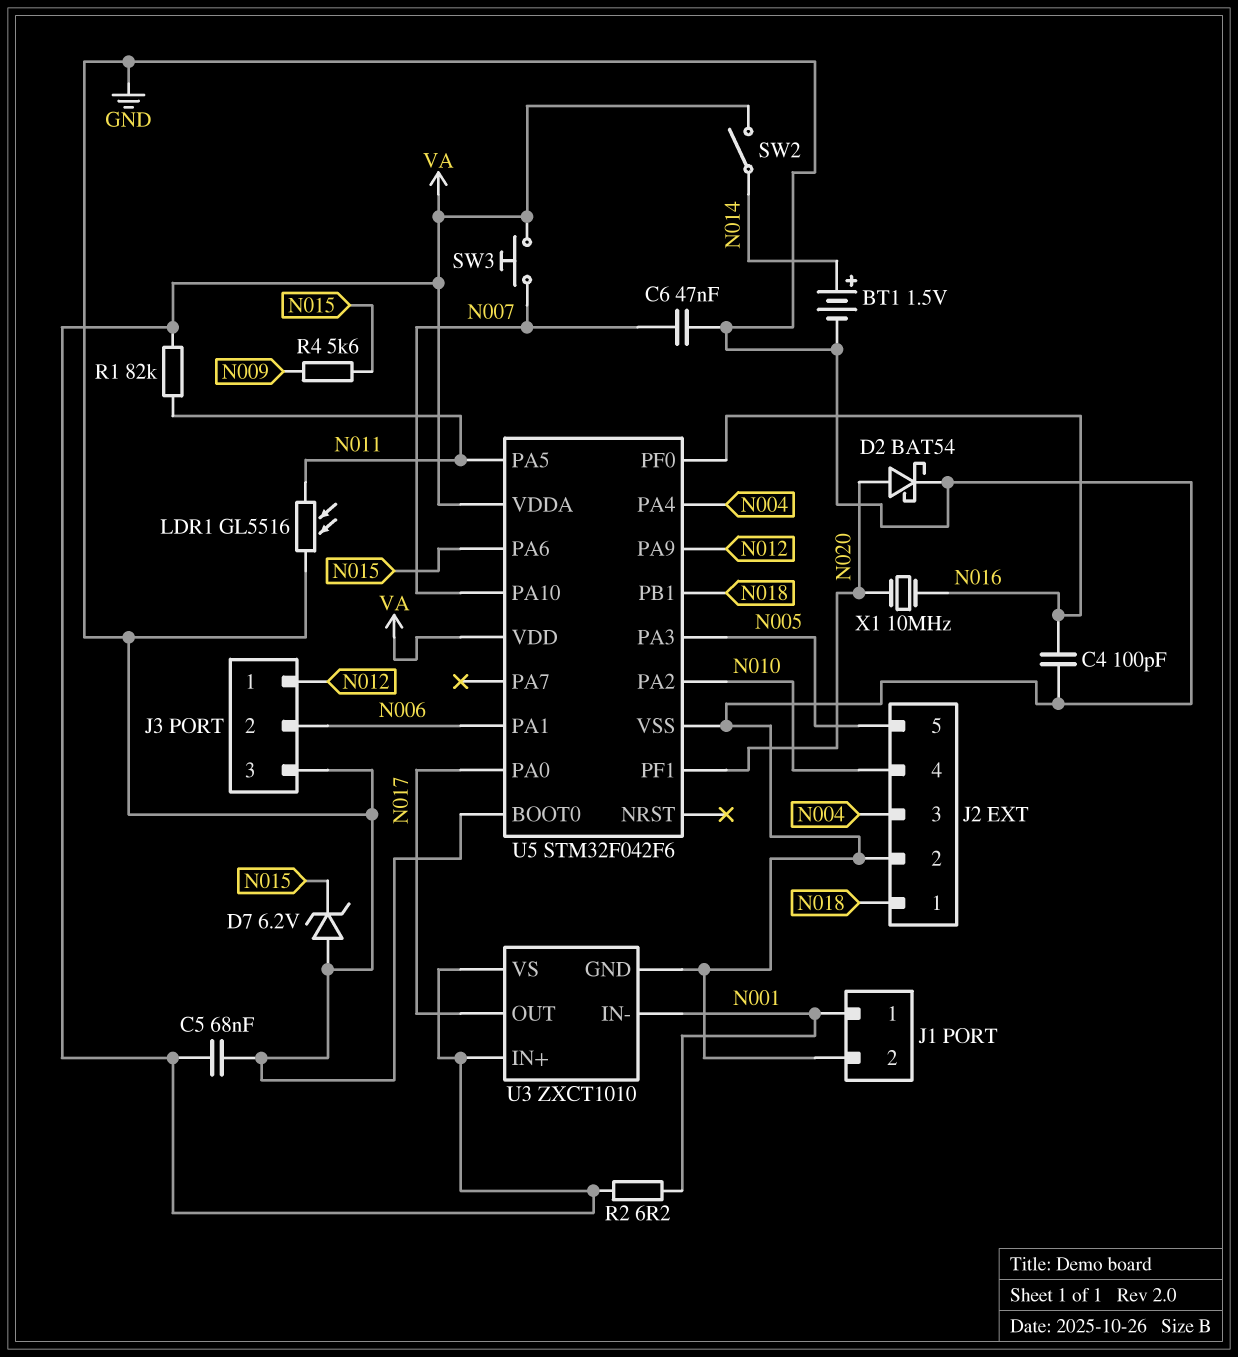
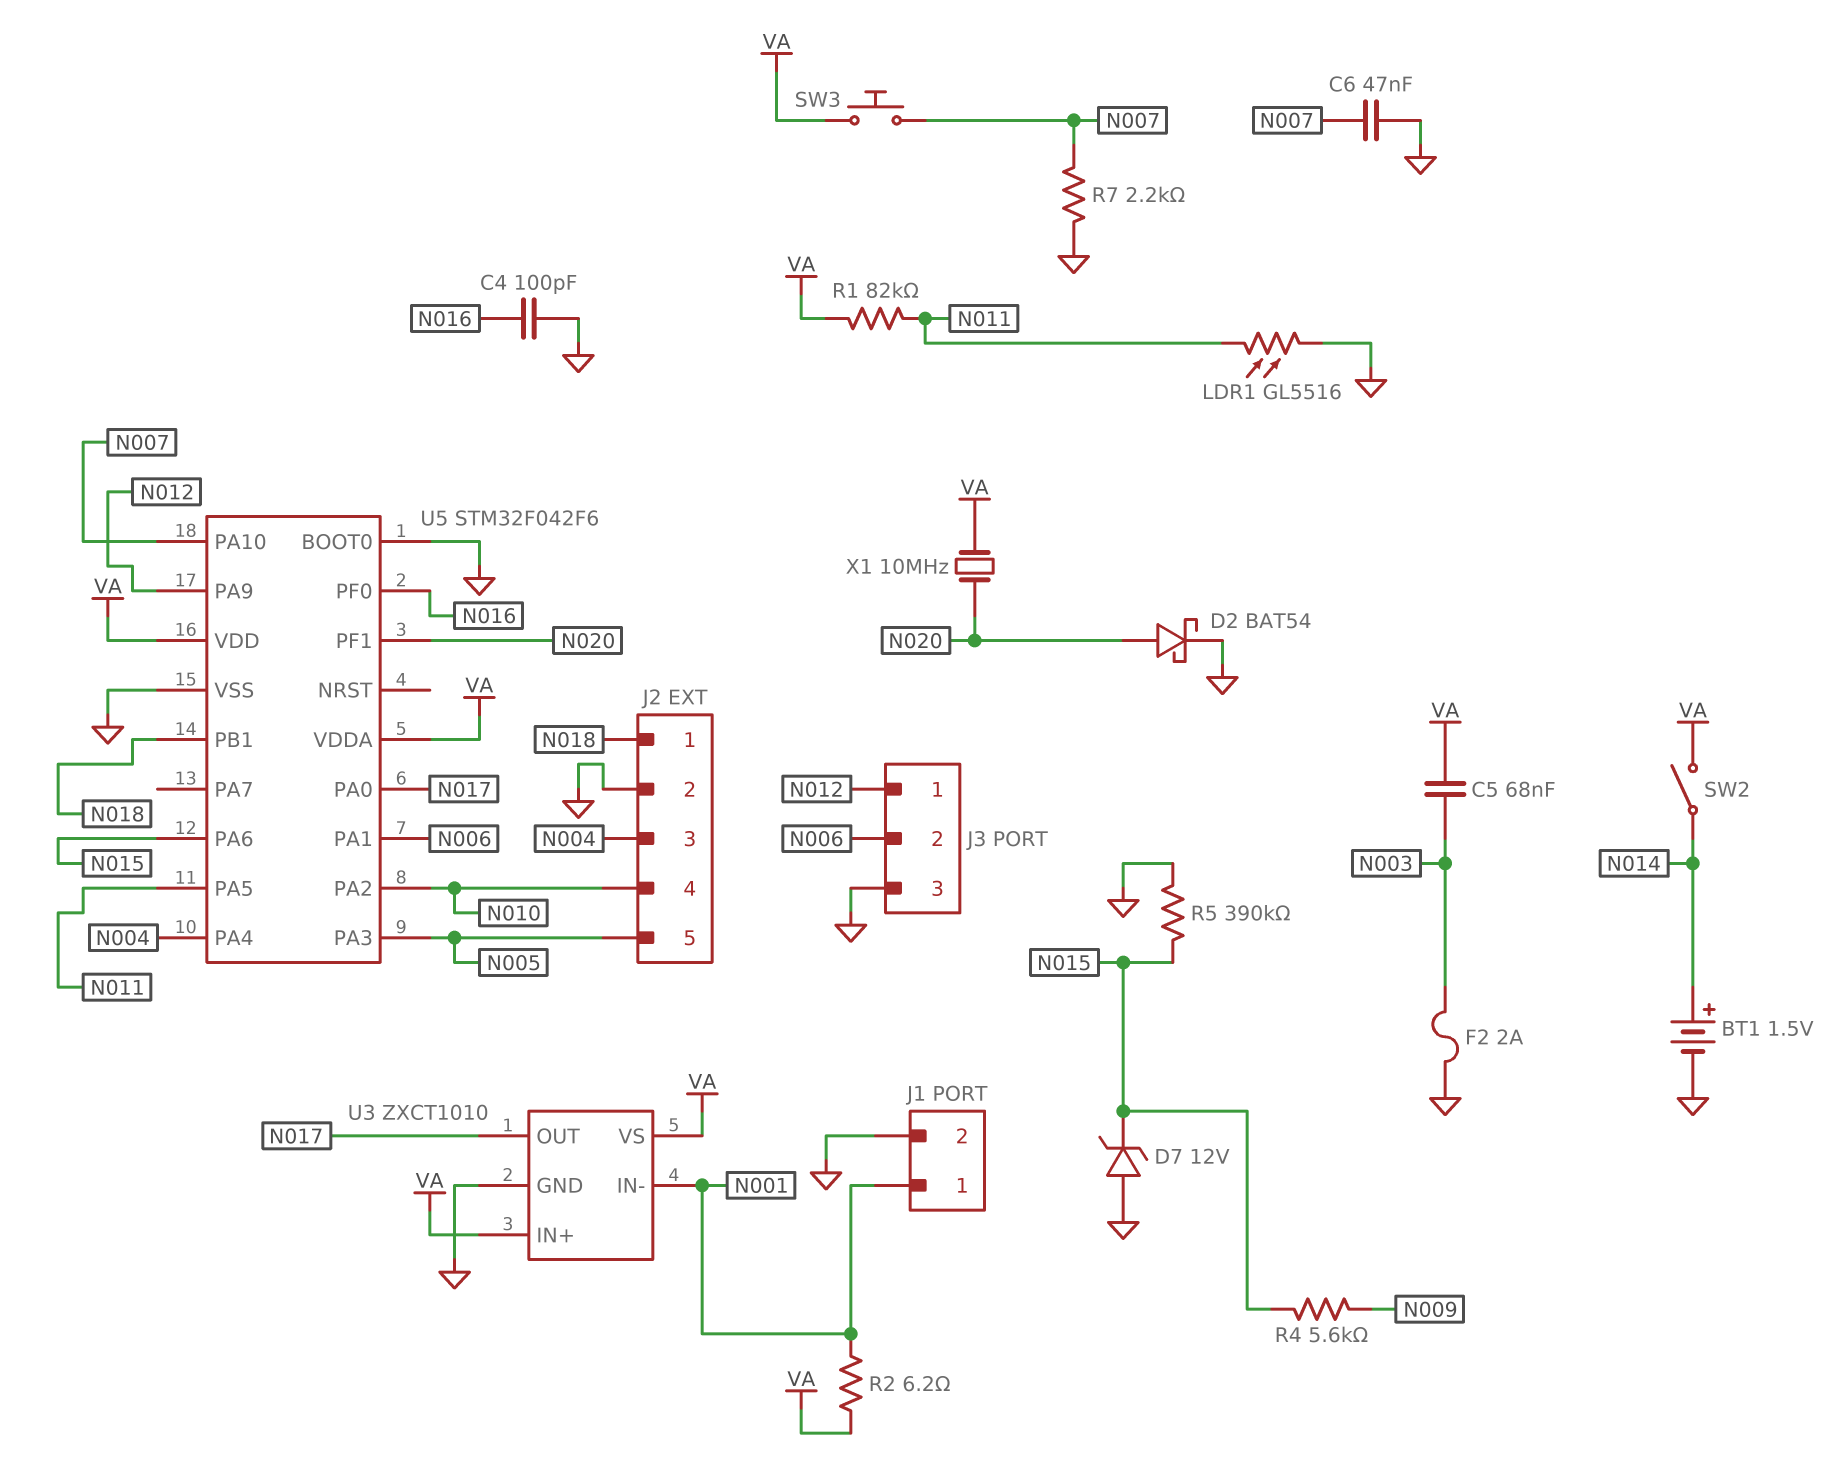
C5: 68nF (GND, VA) -> 68nF (N003, VA)
D7: zener 6.2V (A GND, K N015) -> zener 12V (A GND, K N015)
F2: none -> 2A (GND, N003)
R5: none -> 390k (GND, N015)
R7: none -> 2.2k (GND, N007)
X1: 10MHz (N016, N020) -> 10MHz (N020, VA)

